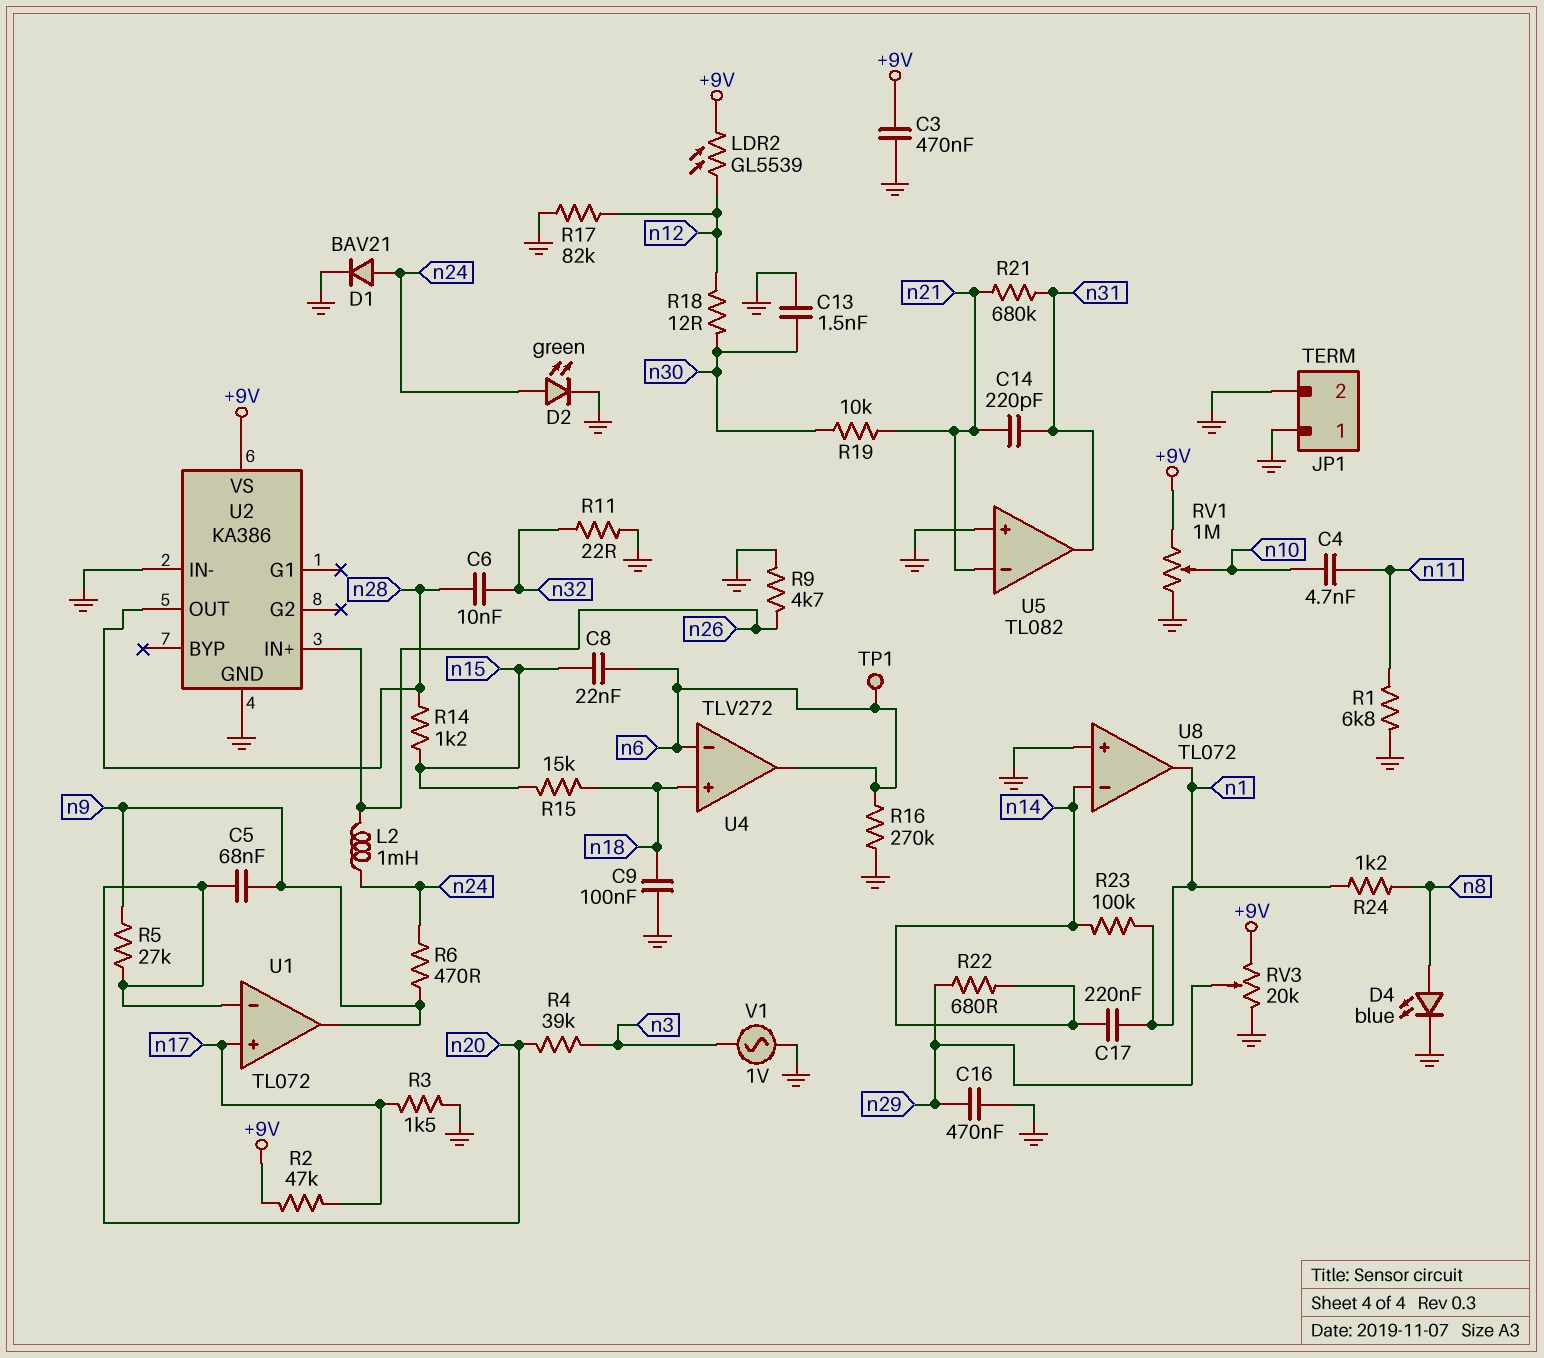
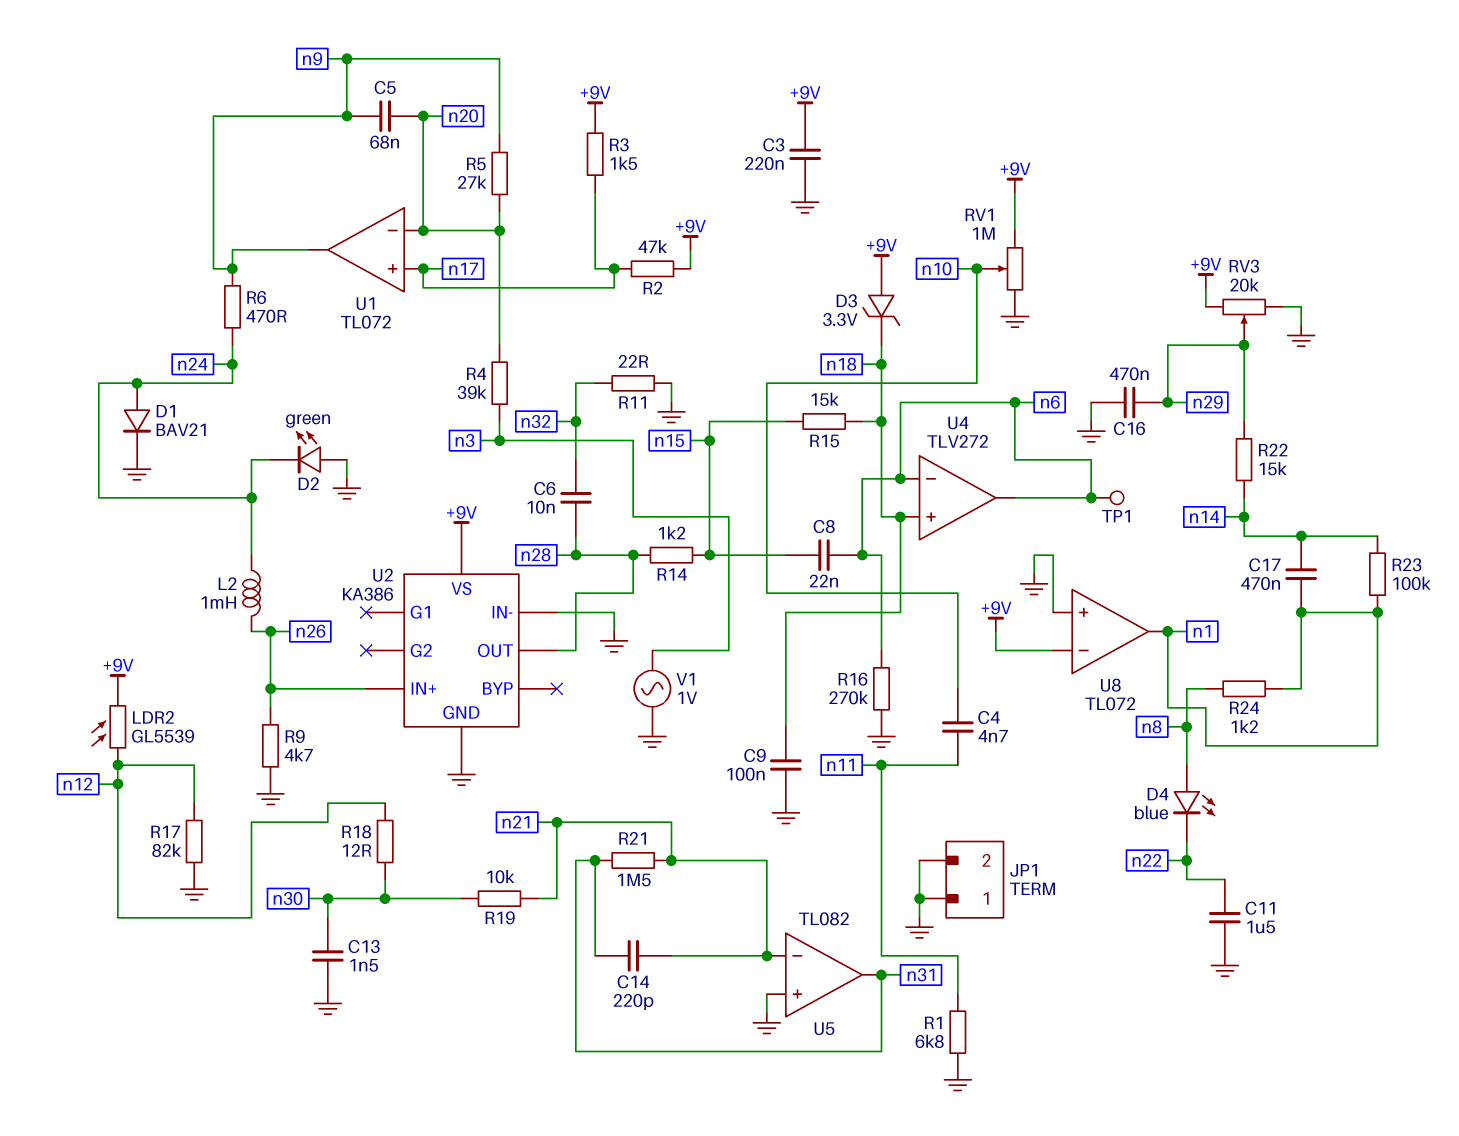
C3: 470nF (+9V, GND) -> 220nF (+9V, GND)
C11: none -> 1.5uF (GND, n22)
C17: 220nF (n1, n14) -> 470nF (n1, n14)
D2: LED green (A n24, K GND) -> LED green (A GND, K n24)
D3: none -> zener 3.3V (A +9V, K n18)
D4: LED blue (A n8, K GND) -> LED blue (A n8, K n22)
R3: 1.5k (GND, n17) -> 1.5k (+9V, n17)
R21: 680k (n21, n31) -> 1.5M (n21, n31)
R22: 680 (n14, n29) -> 15k (n14, n29)
U8 pin in-: n14 -> +9V

